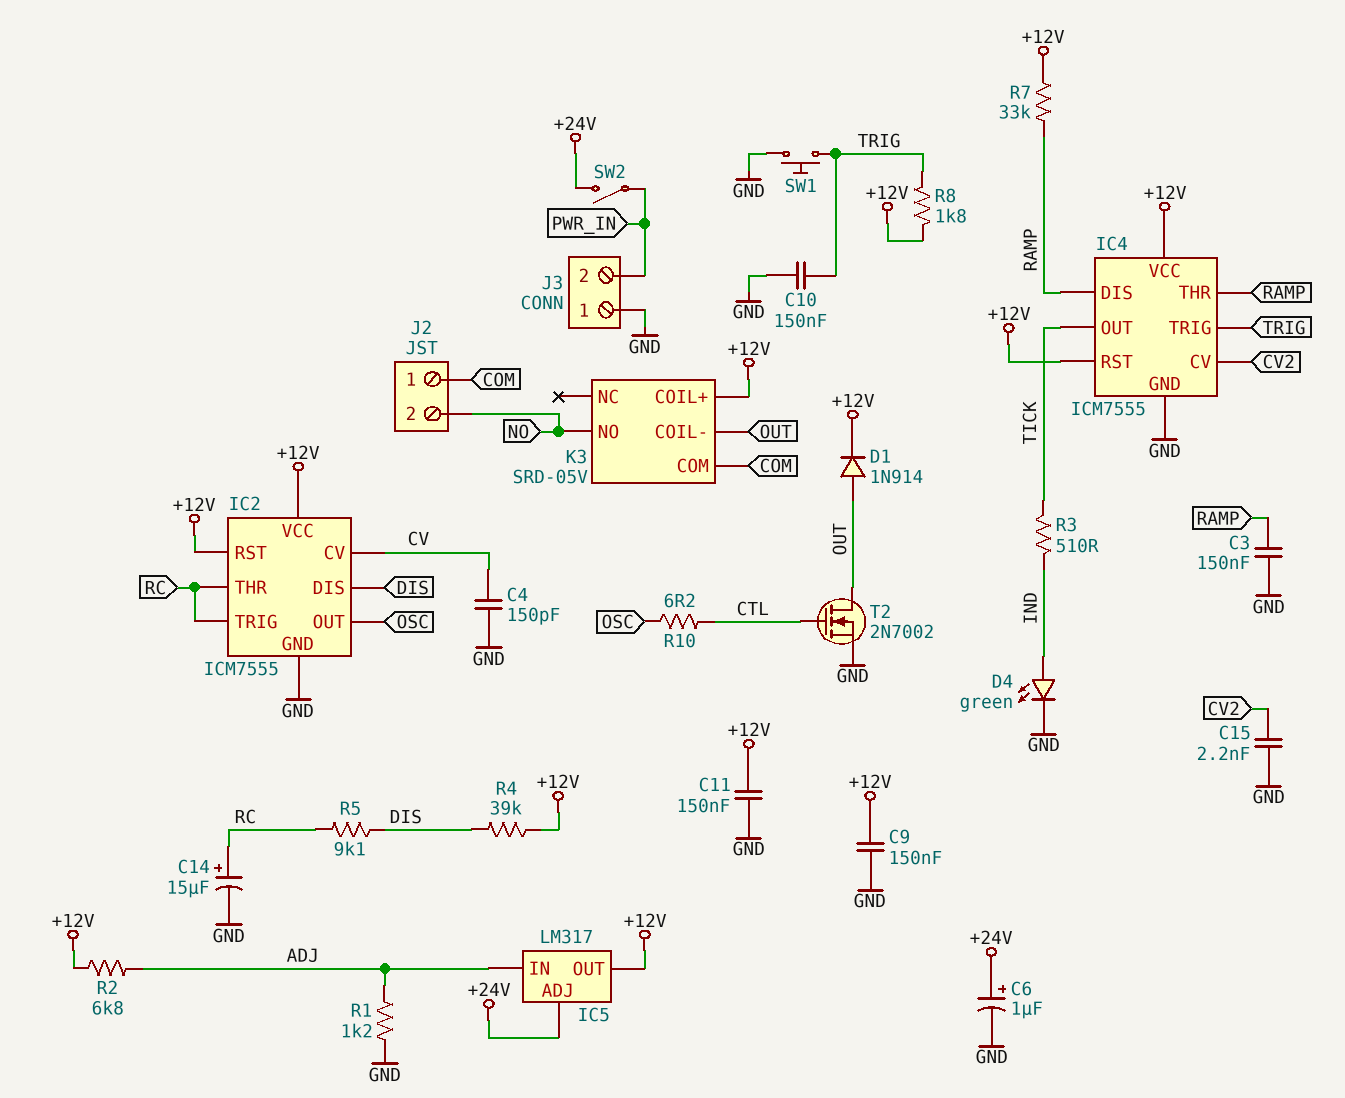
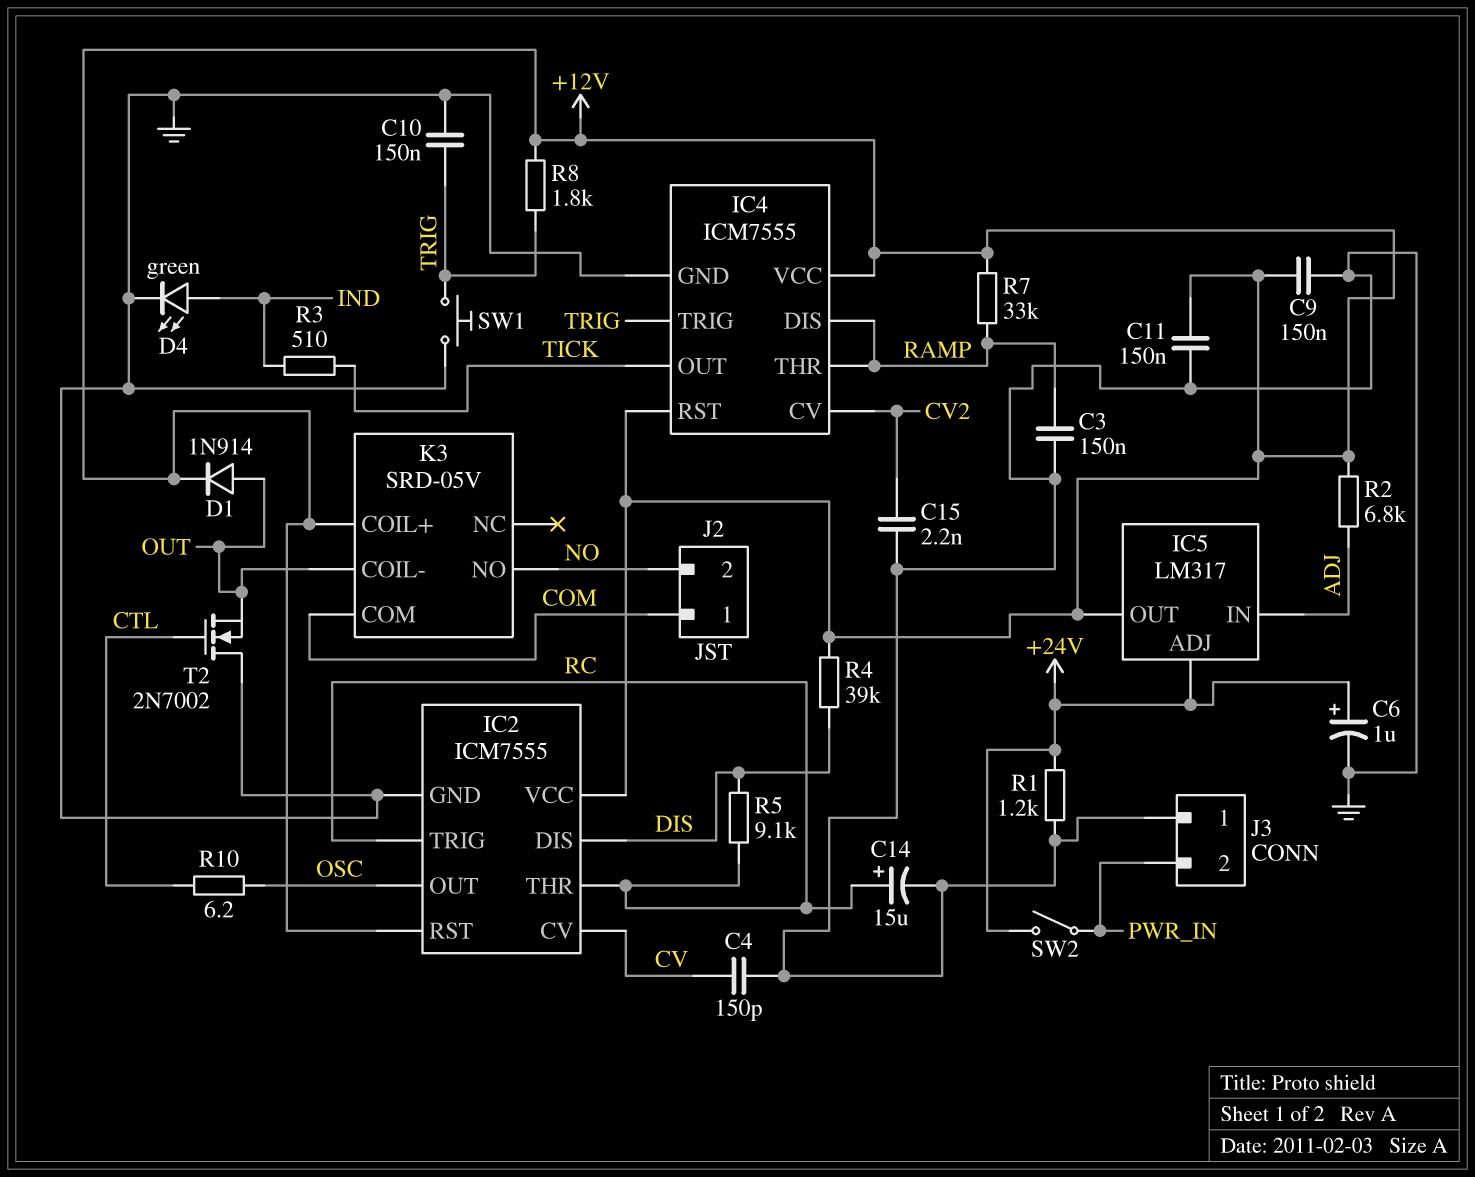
R1: 1.2k (ADJ, GND) -> 1.2k (+24V, GND)
T2: NMOS 2N7002 (G CTL, D OUT, S GND) -> NMOS 2N7002 (G CTL, D GND, S OUT)

